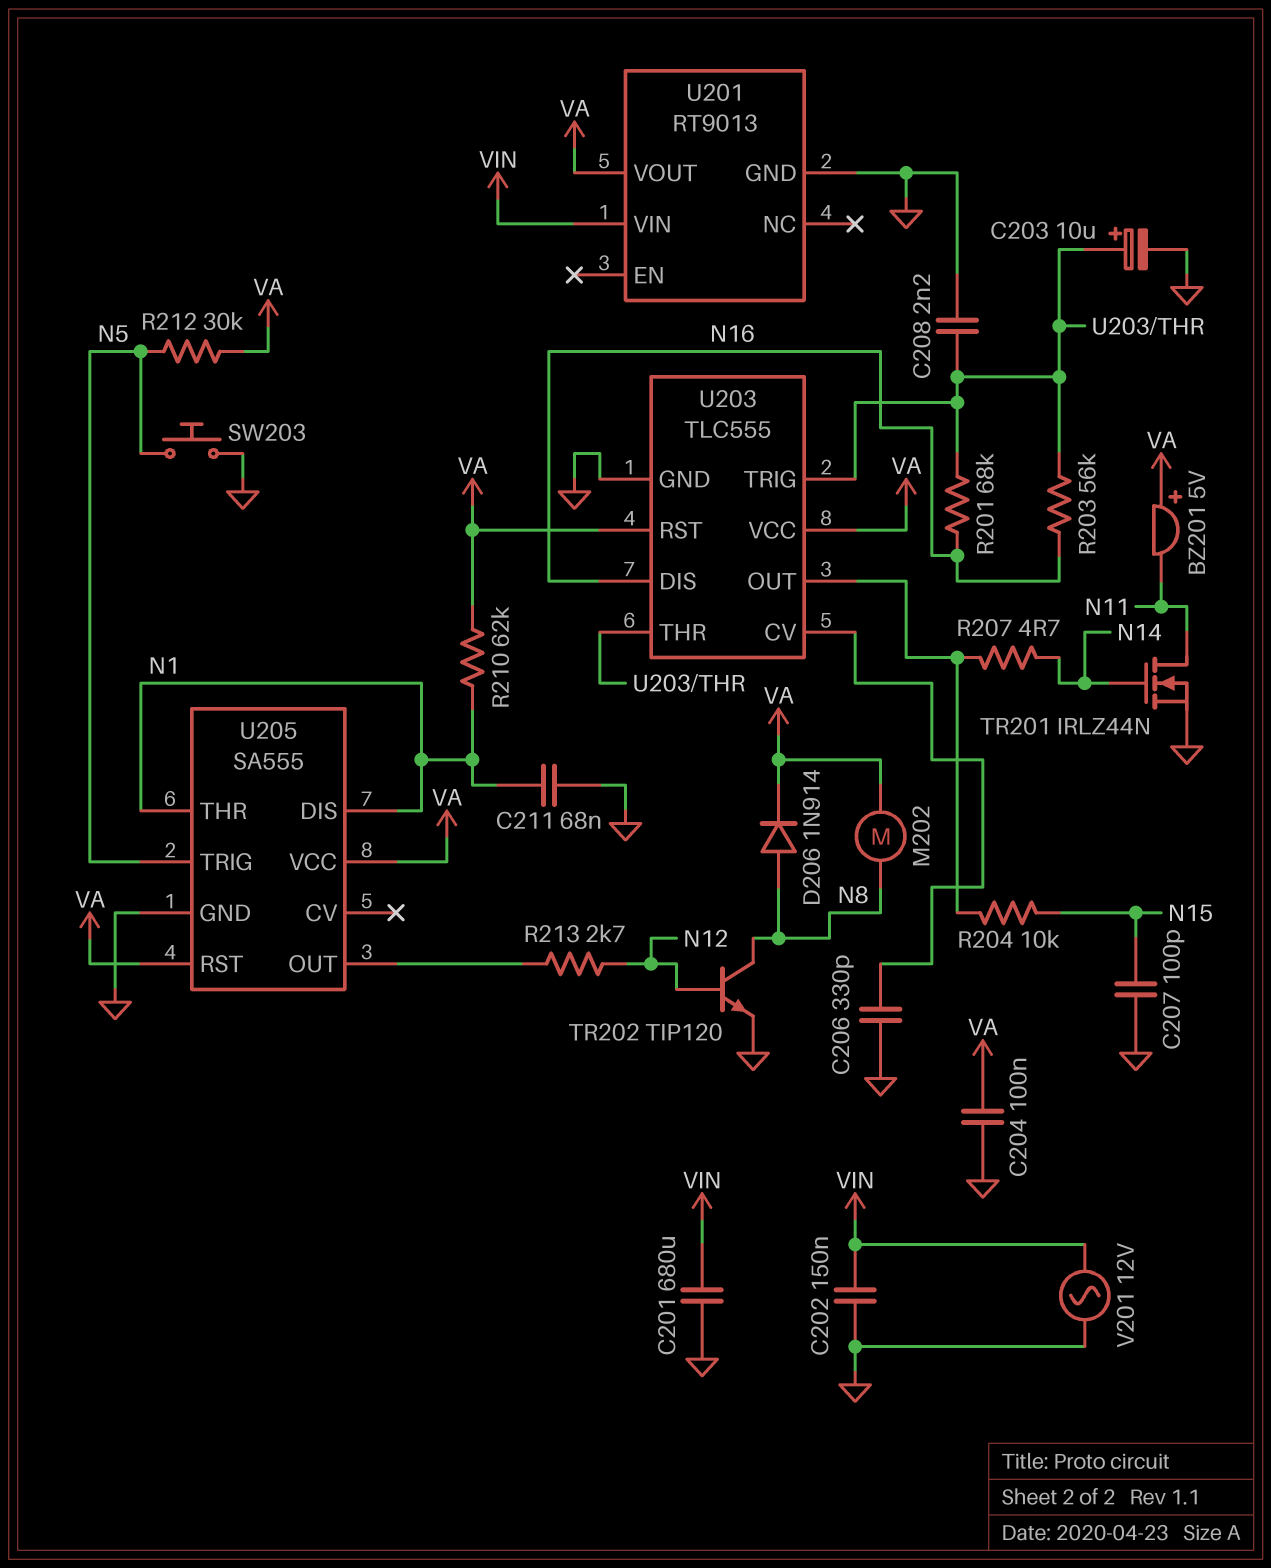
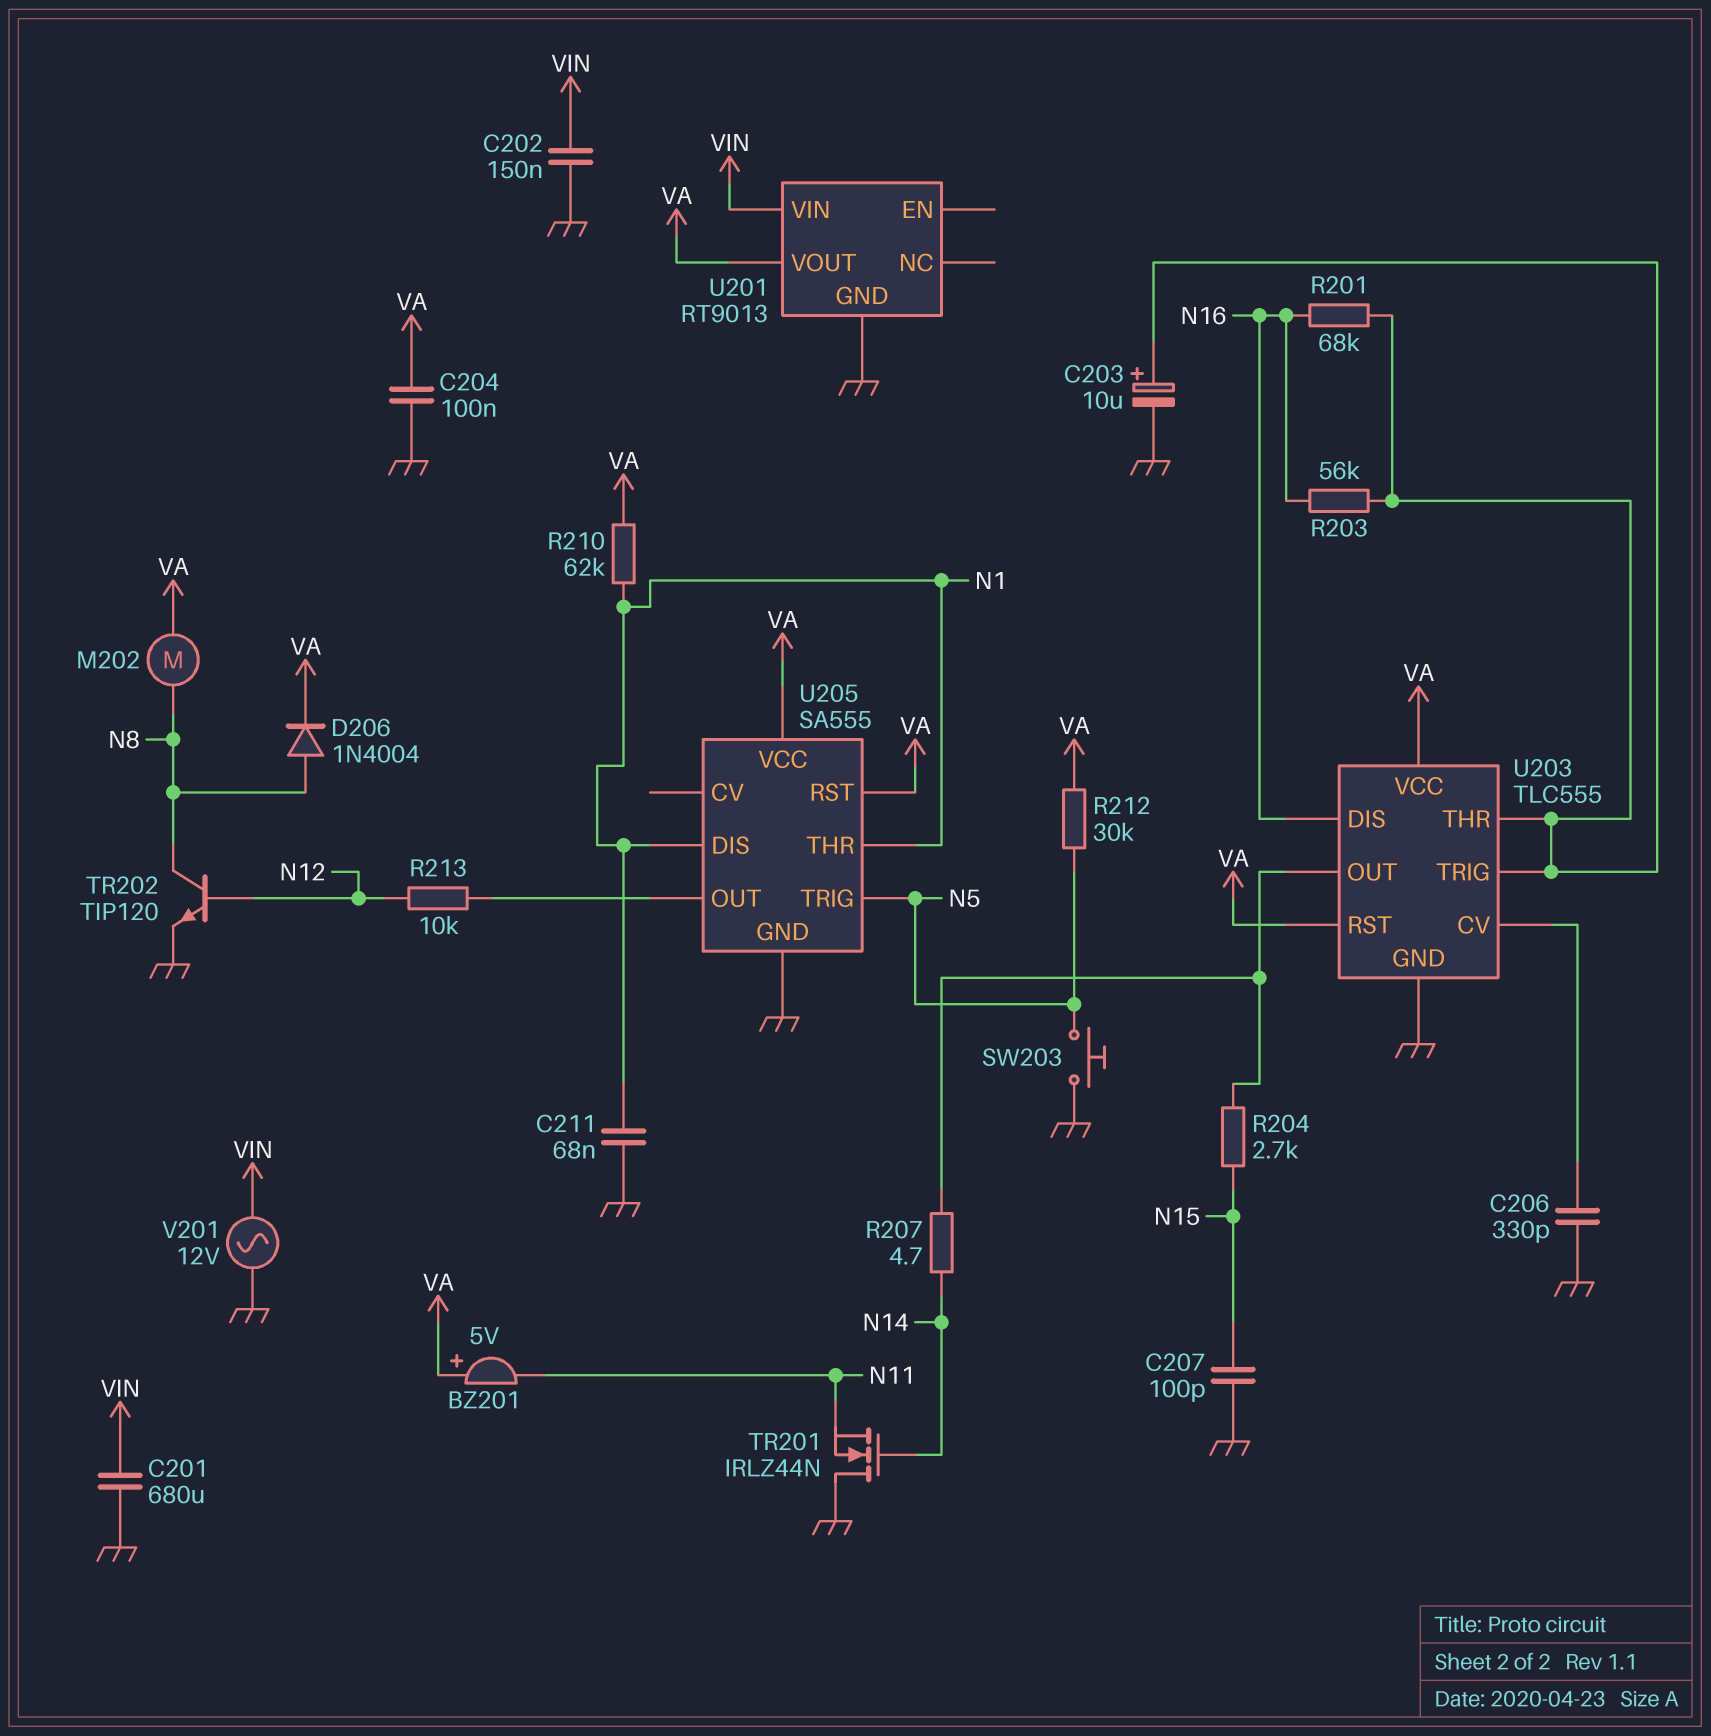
C208: 2.2nF (GND, U203/THR) -> none
D206: diode 1N914 (A N8, K VA) -> diode 1N4004 (A N8, K VA)
R204: 10k (N15, U203/OUT) -> 2.7k (N15, U203/OUT)
R213: 2.7k (N12, U205/OUT) -> 10k (N12, U205/OUT)
TR201: NMOS IRLZ44N (G N14, D N11, S GND) -> NMOS IRLZ44N (G N14, D GND, S N11)

